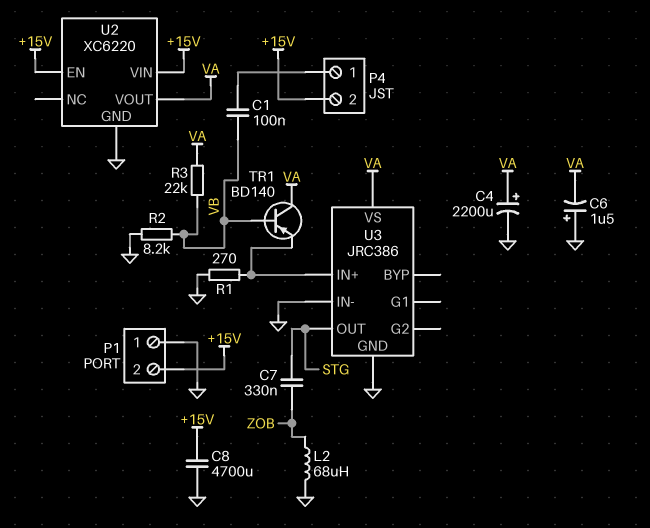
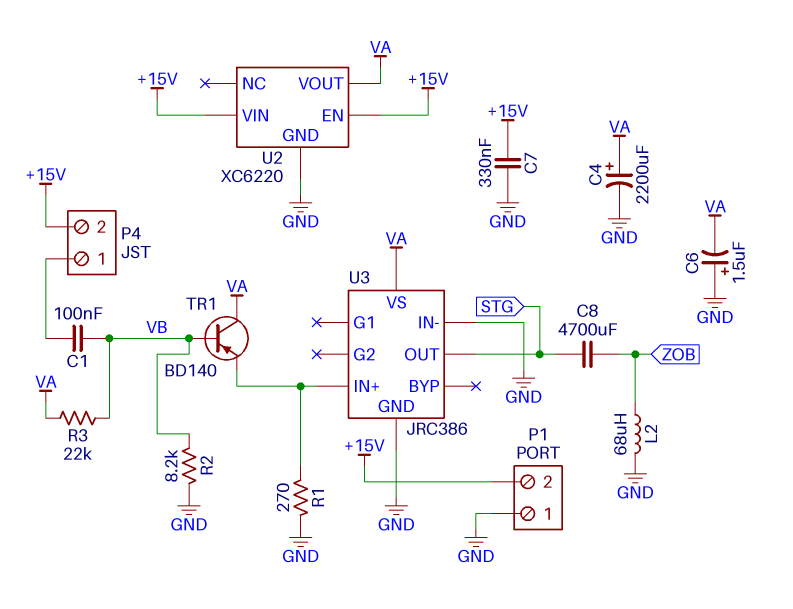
C7: 330nF (STG, ZOB) -> 330nF (+15V, GND)
C8: 4700uF (+15V, GND) -> 4700uF (STG, ZOB)

